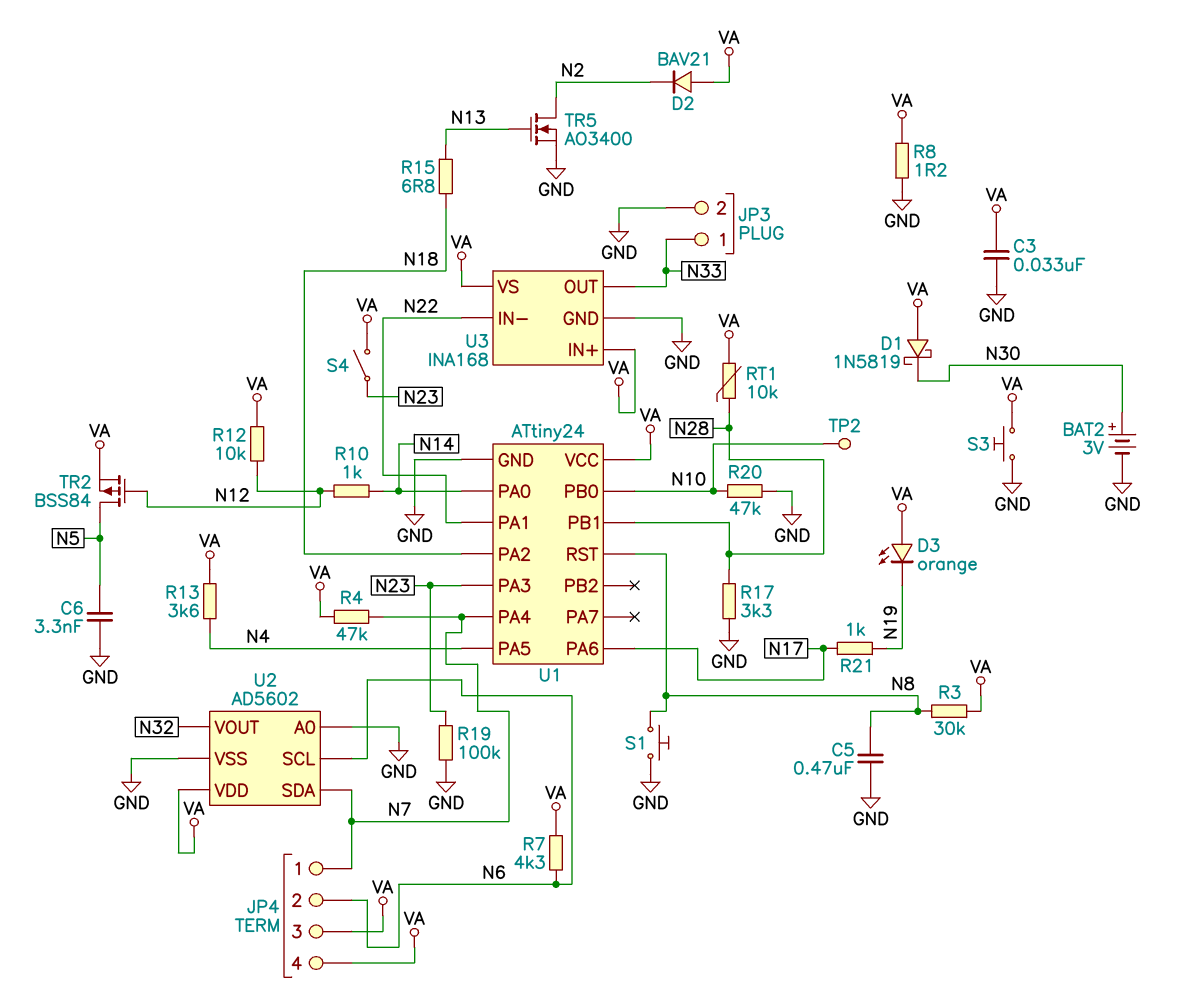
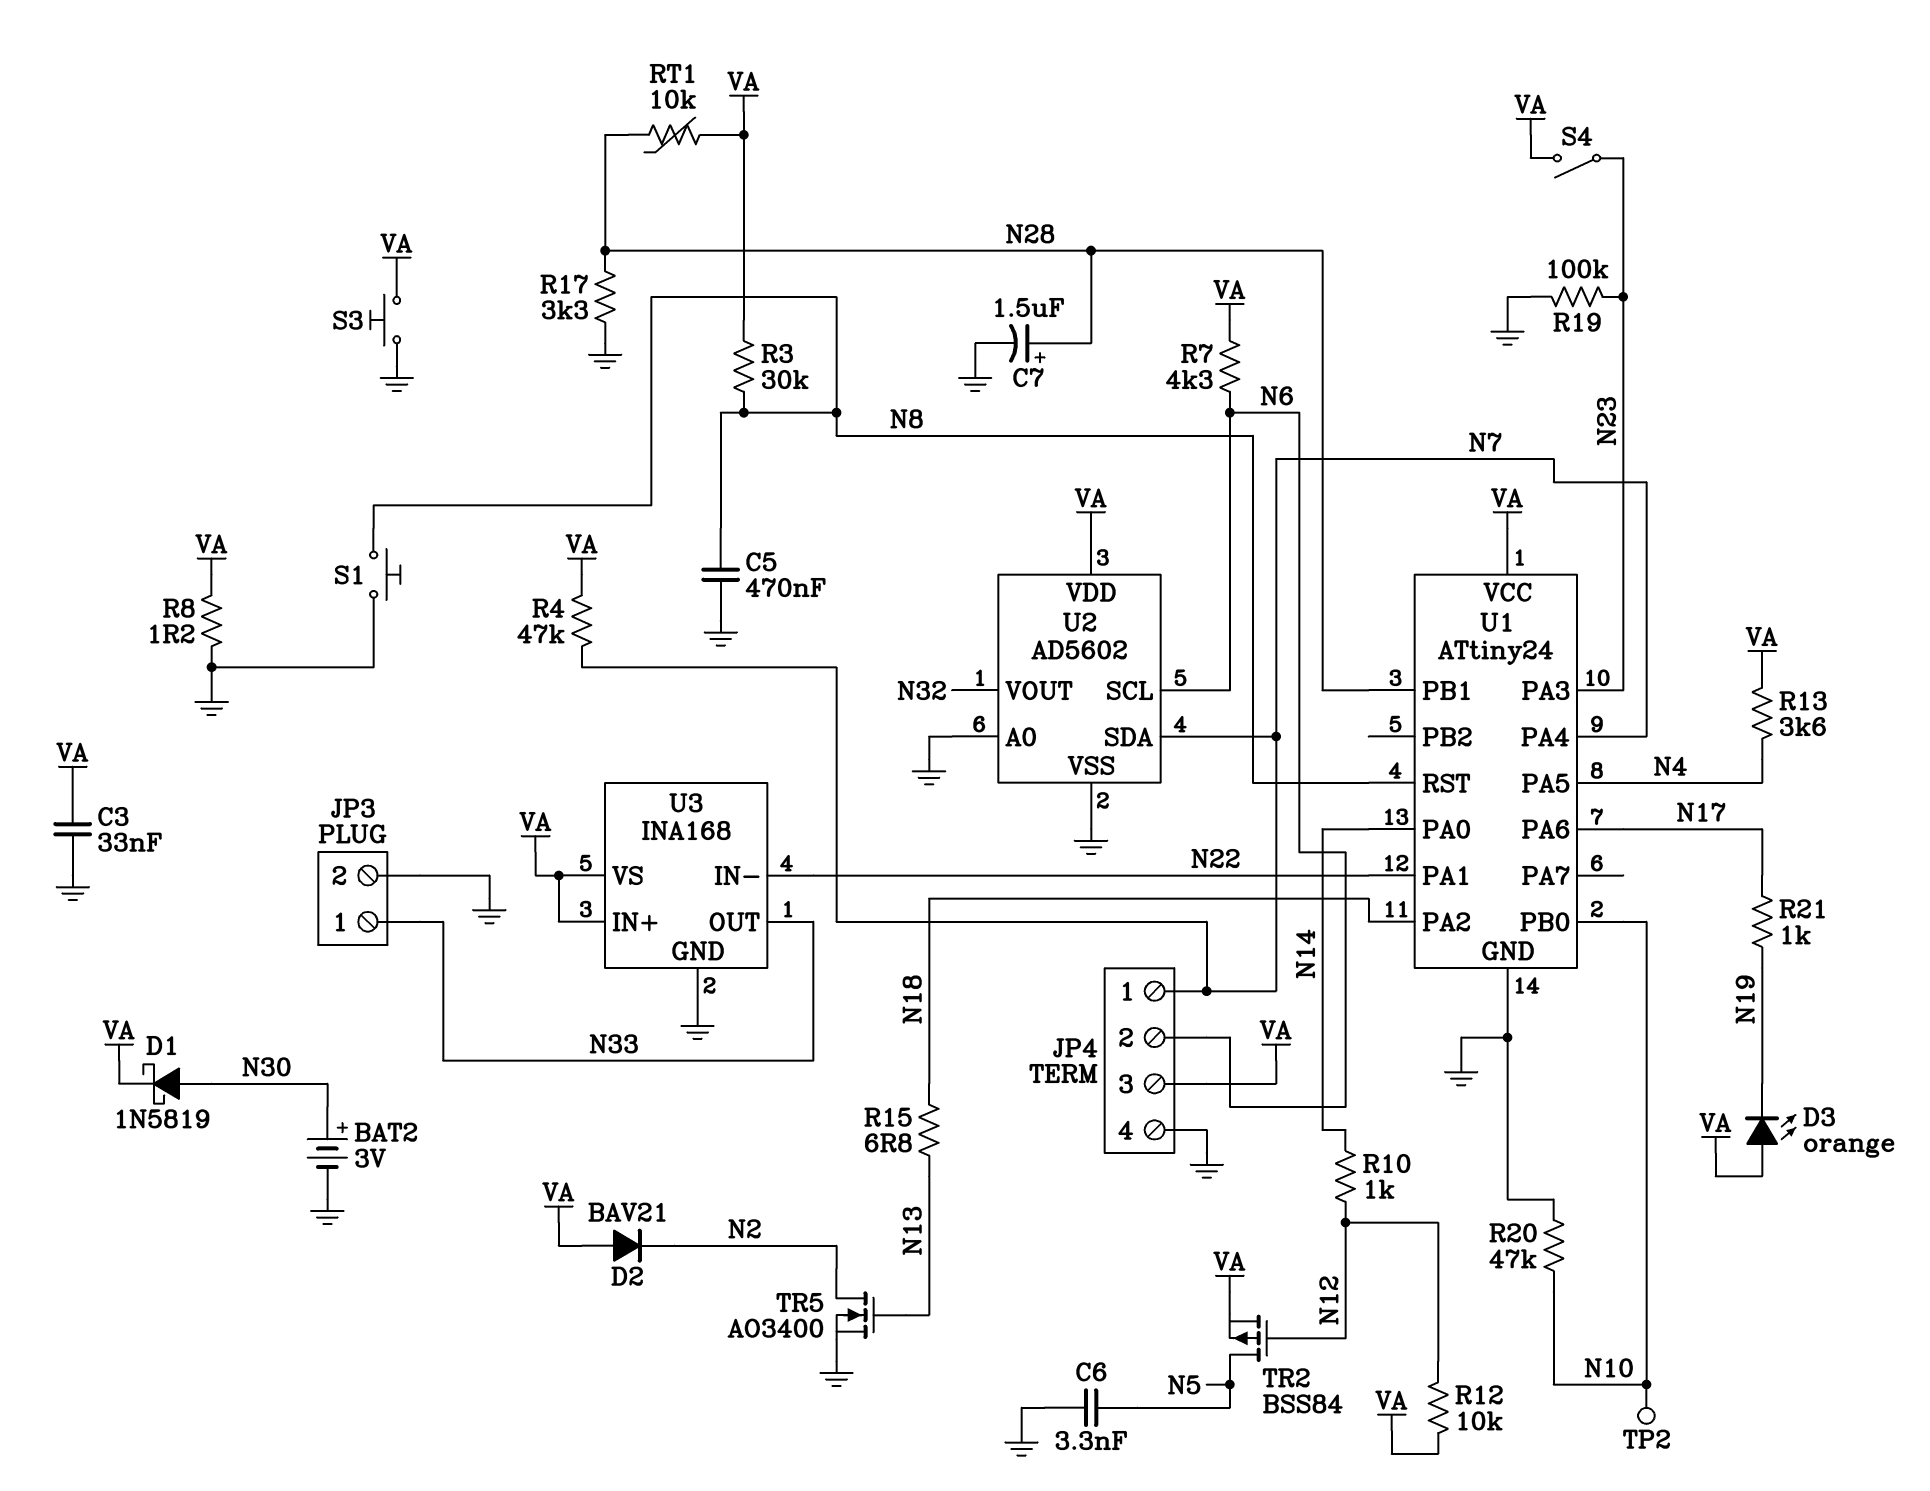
C7: none -> 1.5uF (plus N28, minus GND)
D1: schottky 1N5819 (A VA, K N30) -> schottky 1N5819 (A N30, K VA)
JP4 pin 4: VA -> GND

